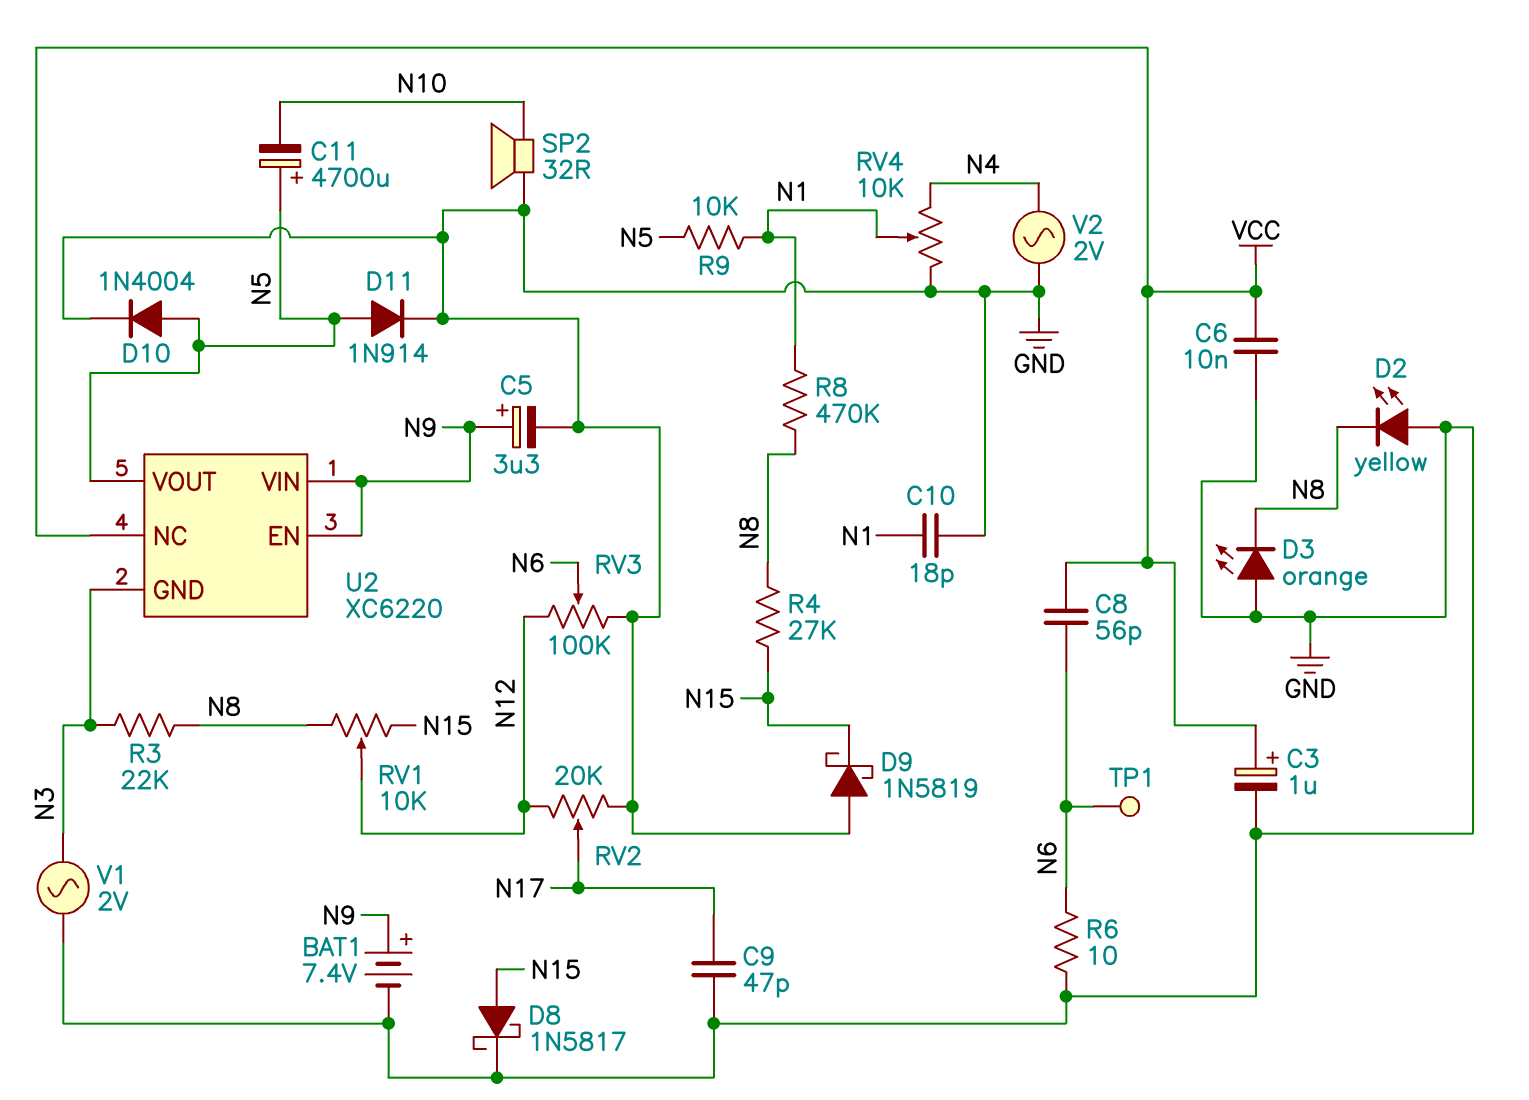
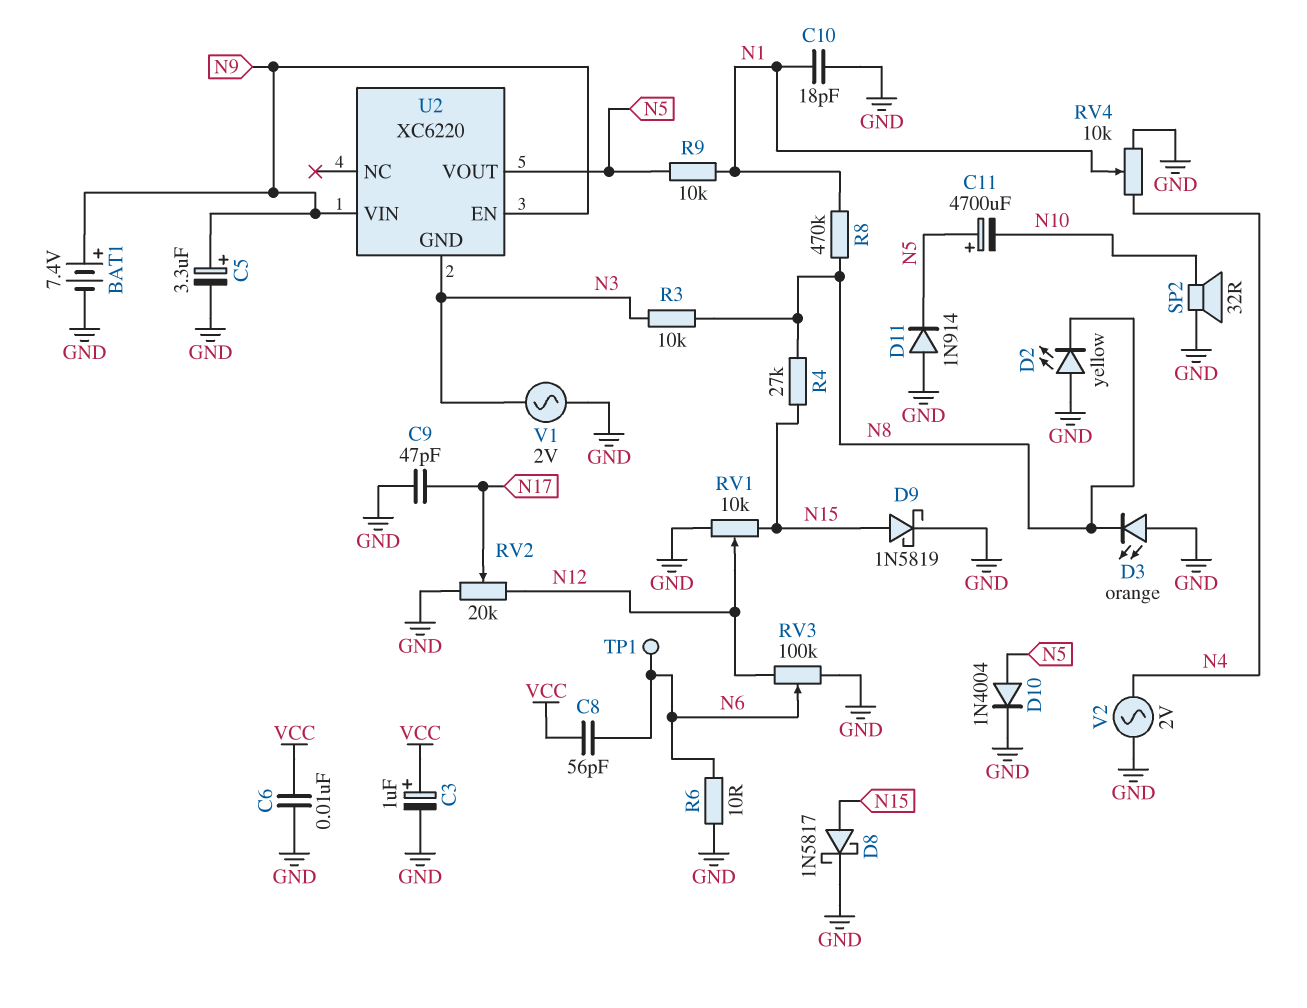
D9: schottky 1N5819 (A GND, K N15) -> schottky 1N5819 (A N15, K GND)
D11: diode 1N914 (A N5, K GND) -> diode 1N914 (A GND, K N5)
R3: 22k (N3, N8) -> 10k (N3, N8)
RV1: 10k (N8, N15, wiper N12) -> 10k (GND, N15, wiper N12)
U2 pin NC: VCC -> none

